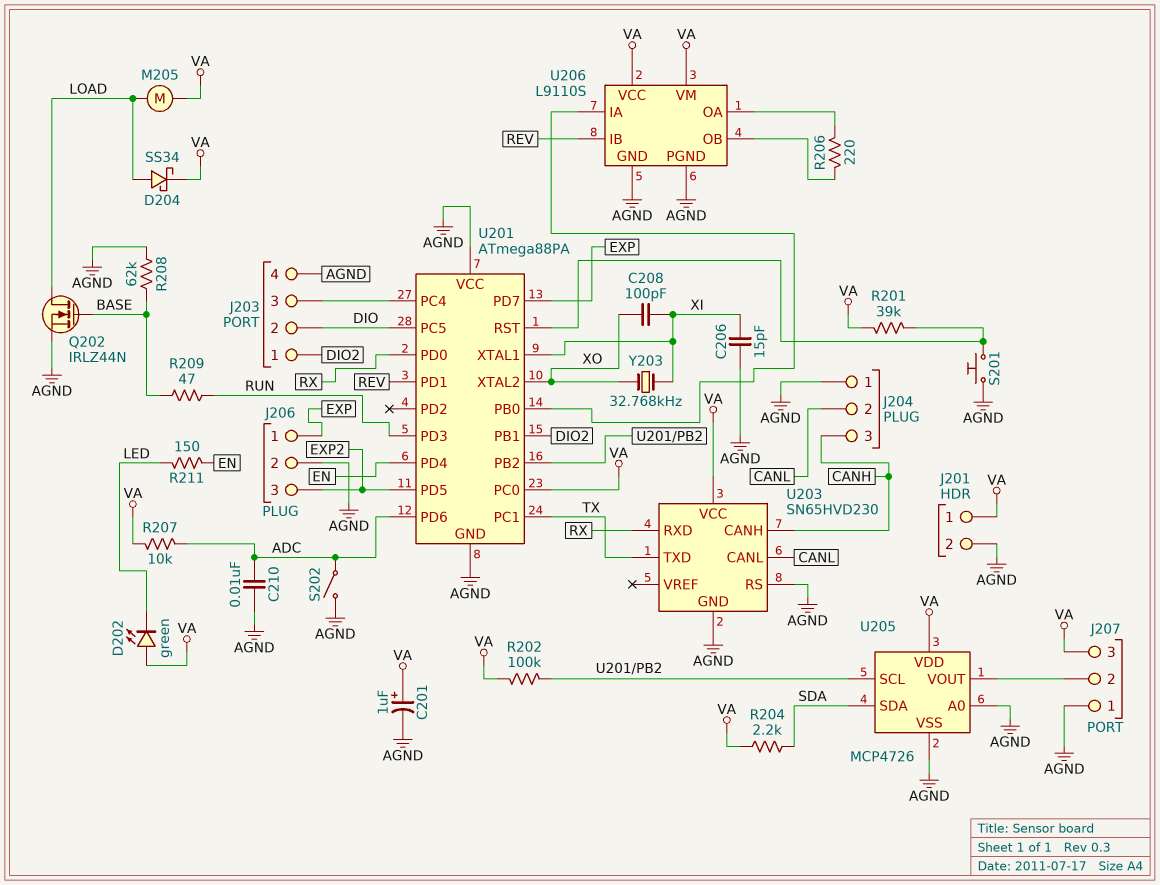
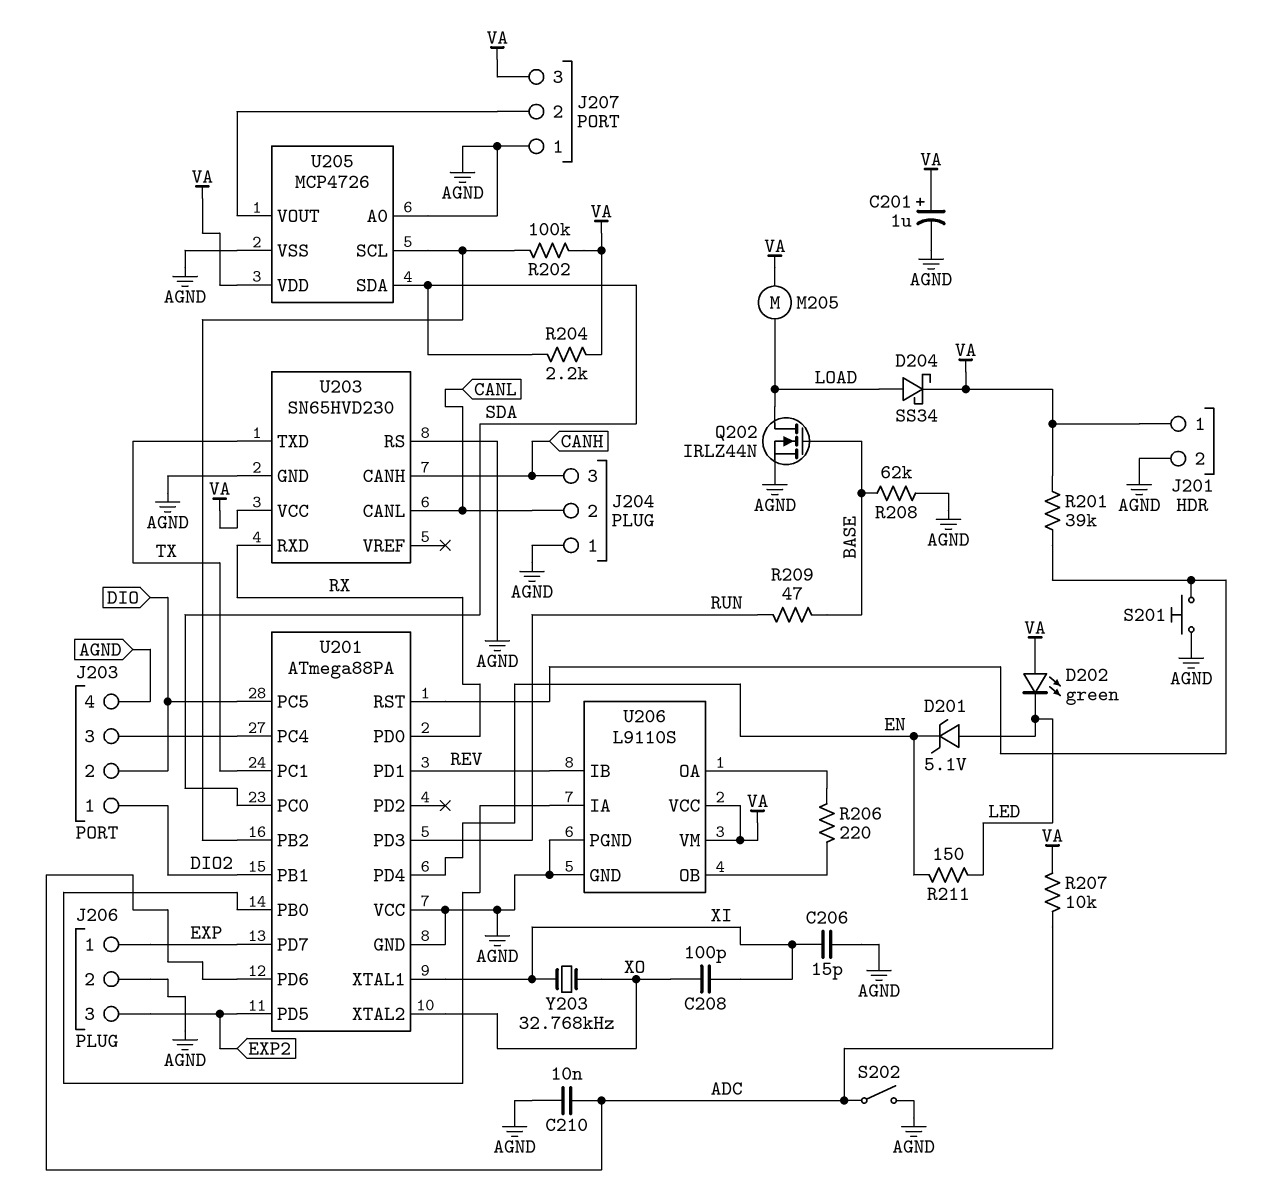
D201: none -> zener 5.1V (A LED, K EN)
U201 pin PC0: VA -> SDA

